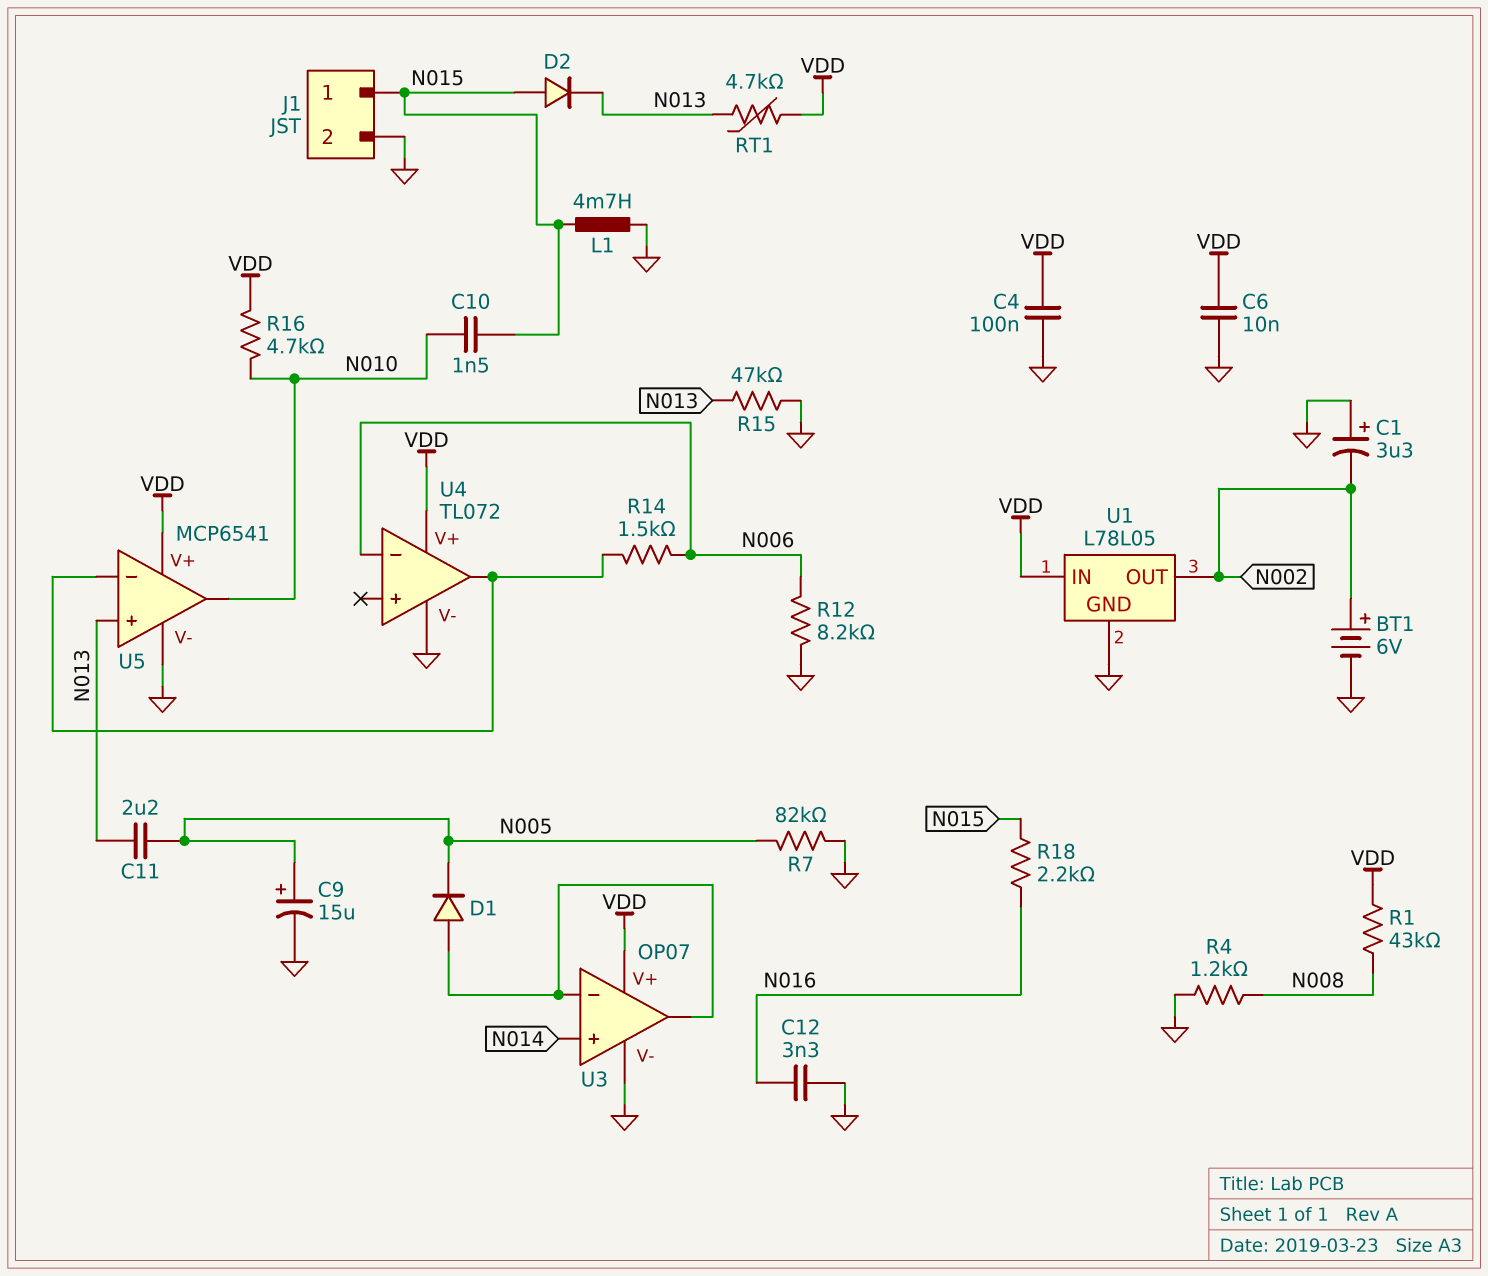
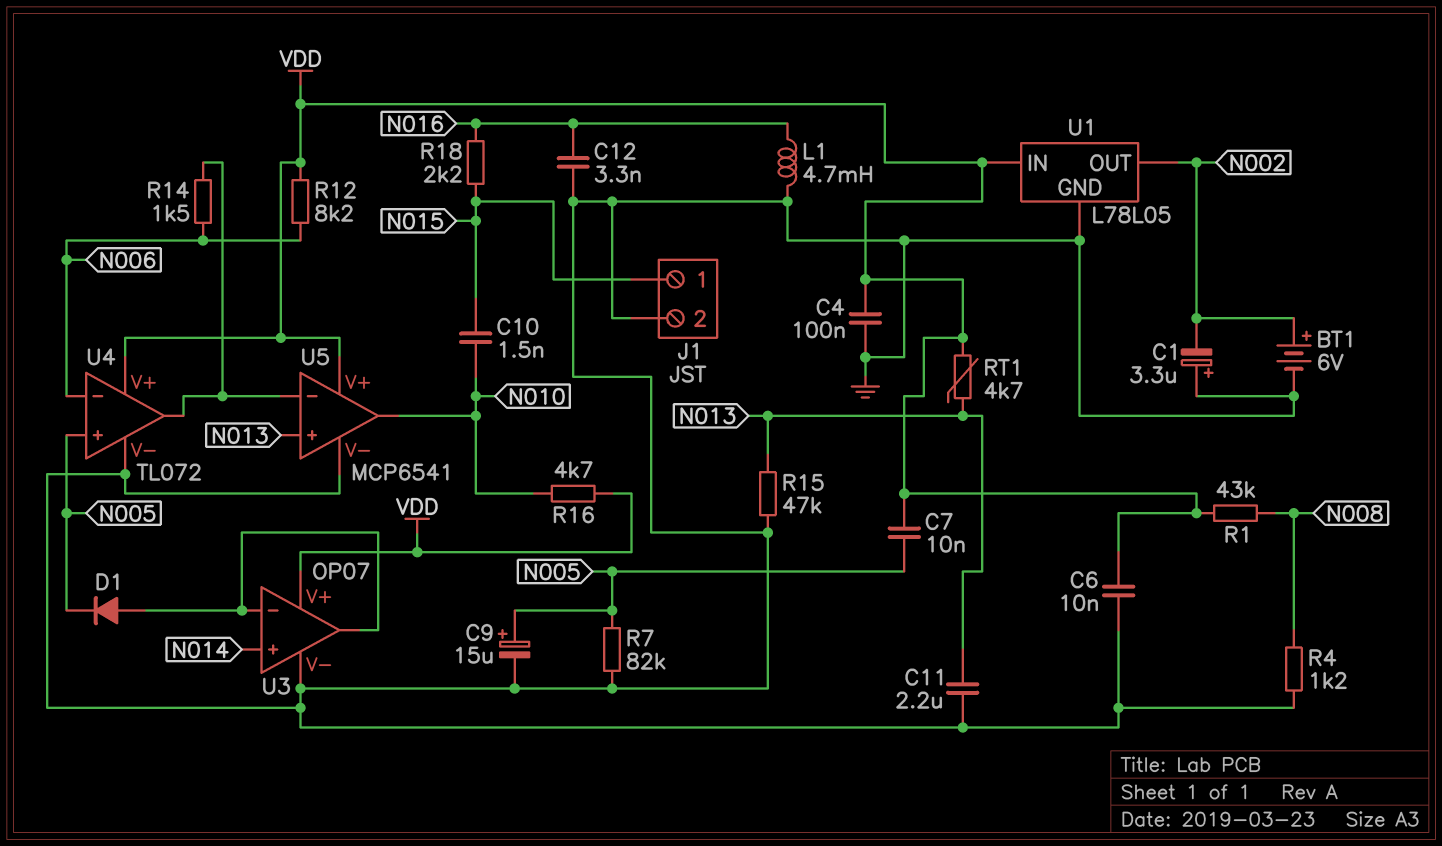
C7: none -> 10nF (N005, VDD)
C11: 2.2uF (N005, N013) -> 2.2uF (GND, N013)
D2: diode (A N015, K N013) -> none
L1: 4.7mH (GND, N015) -> 4.7mH (GND, N016)
R12: 8.2k (GND, N006) -> 8.2k (N006, VDD)
U4 pin in+: none -> N005

